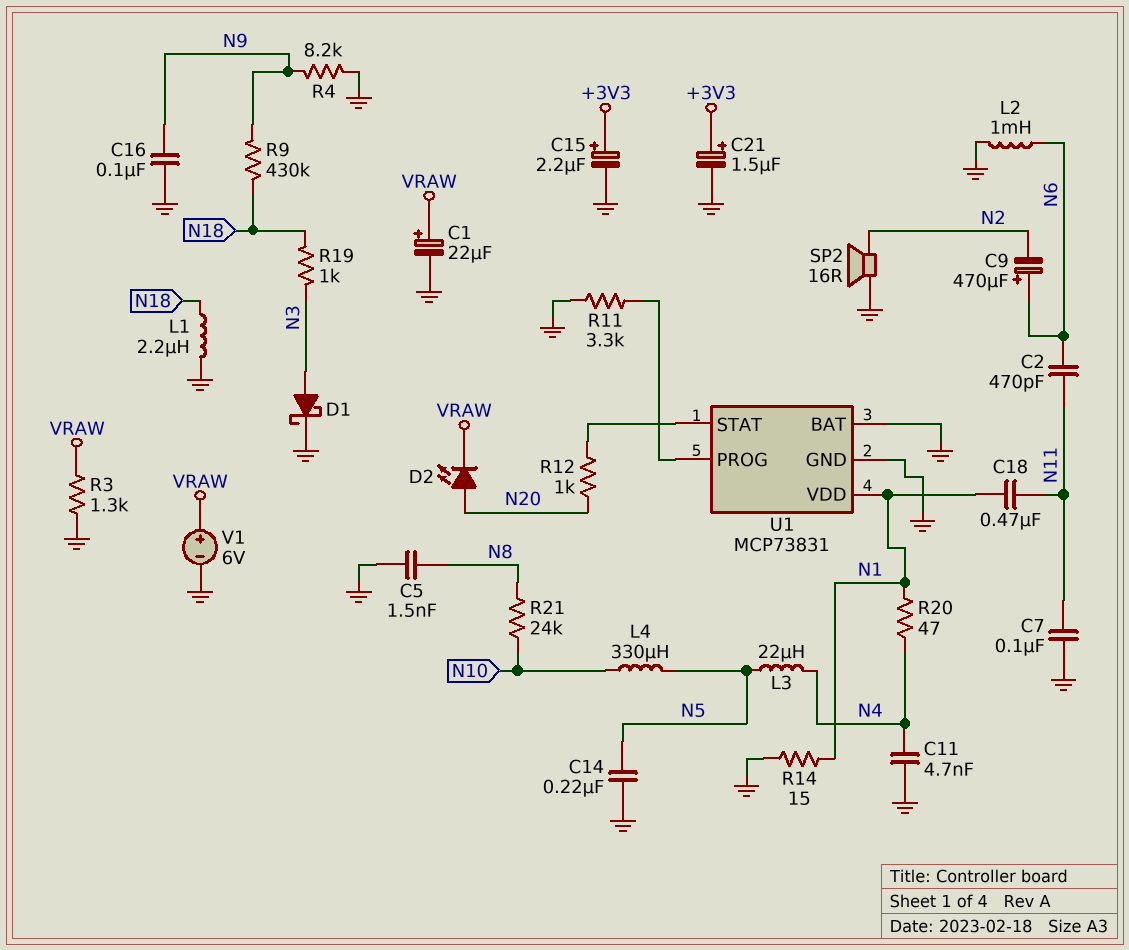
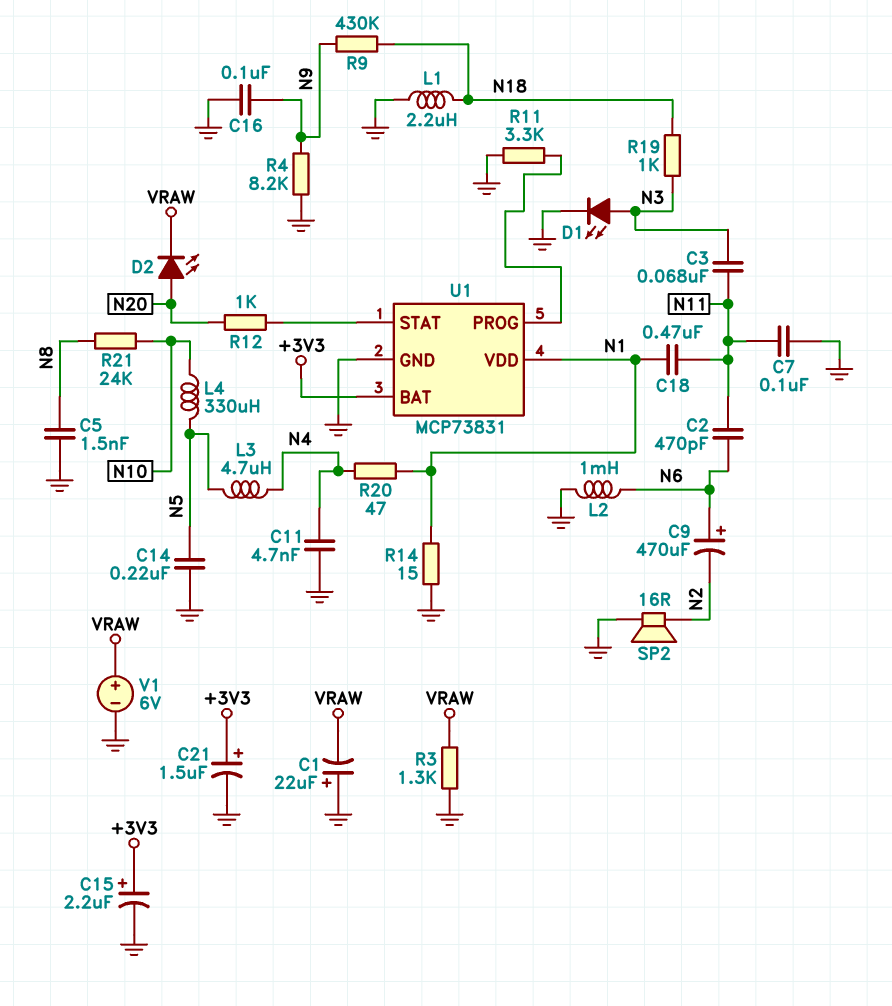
C1: 22uF (plus VRAW, minus GND) -> 22uF (plus GND, minus VRAW)
C3: none -> 68nF (N3, N11)
D1: schottky (A N3, K GND) -> LED (A N3, K GND)
L3: 22uH (N4, N5) -> 4.7uH (N4, N5)
U1 pin BAT: GND -> +3V3

